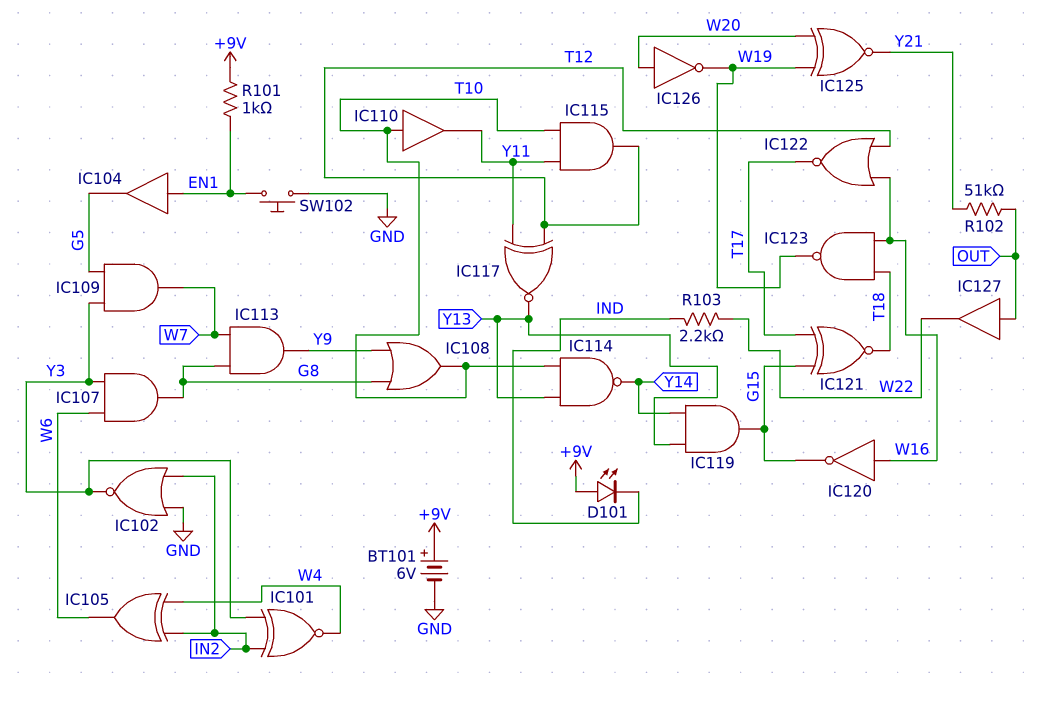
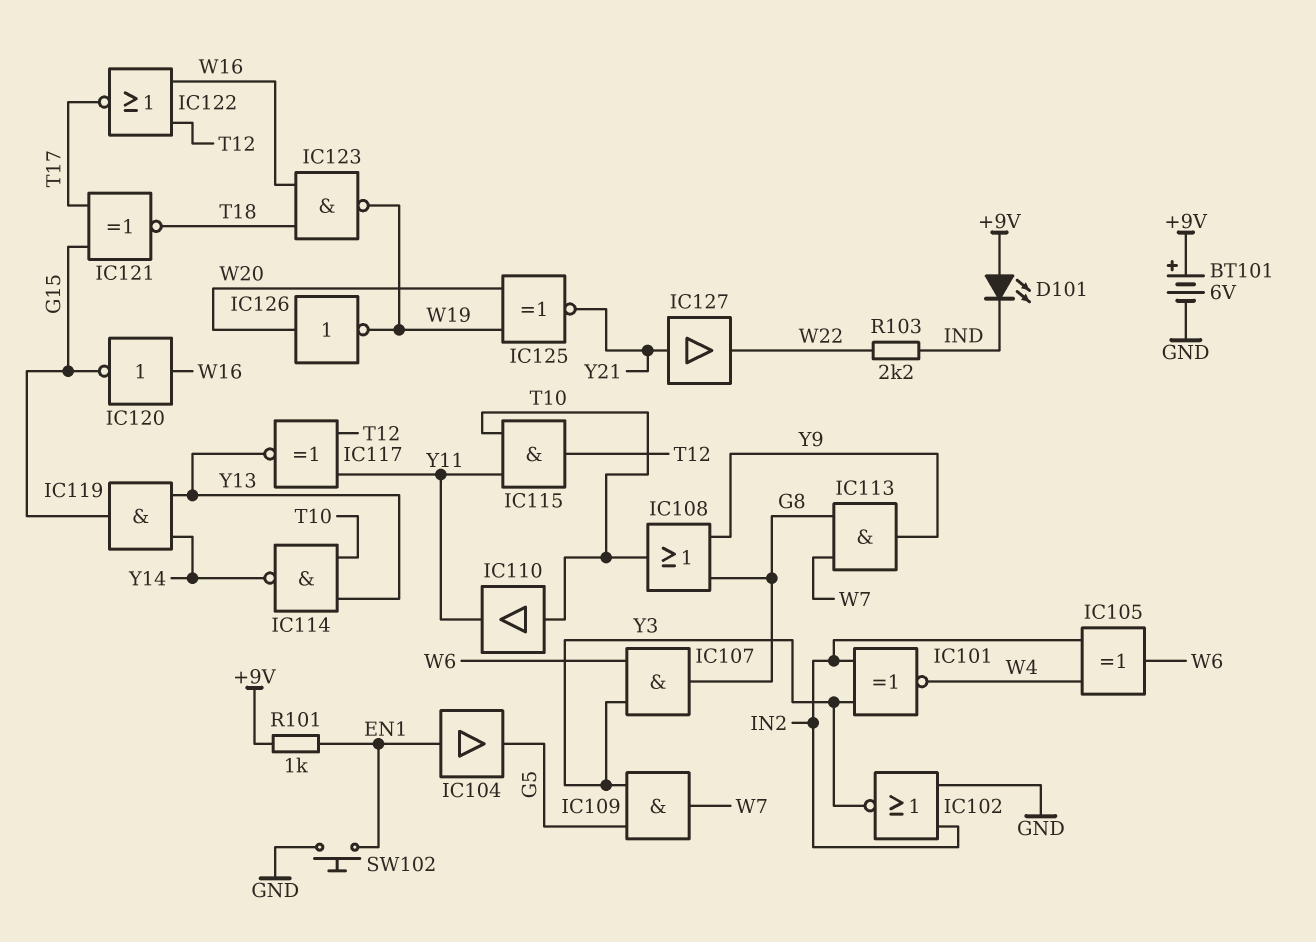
IC127: buffer (in OUT, out W22) -> buffer (in Y21, out W22)
R102: 51k (OUT, Y21) -> none

